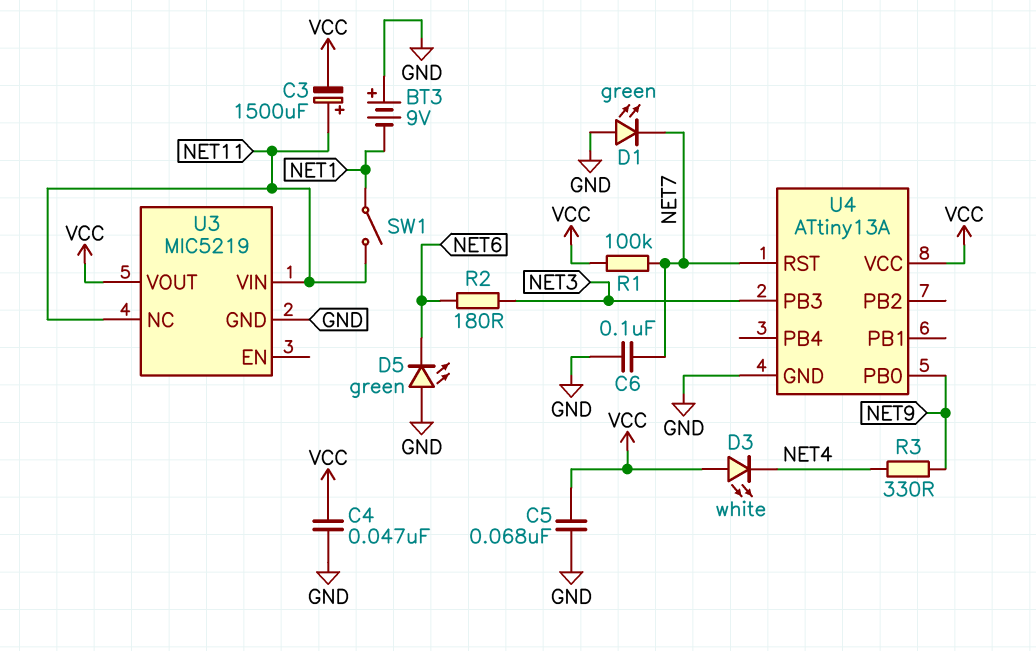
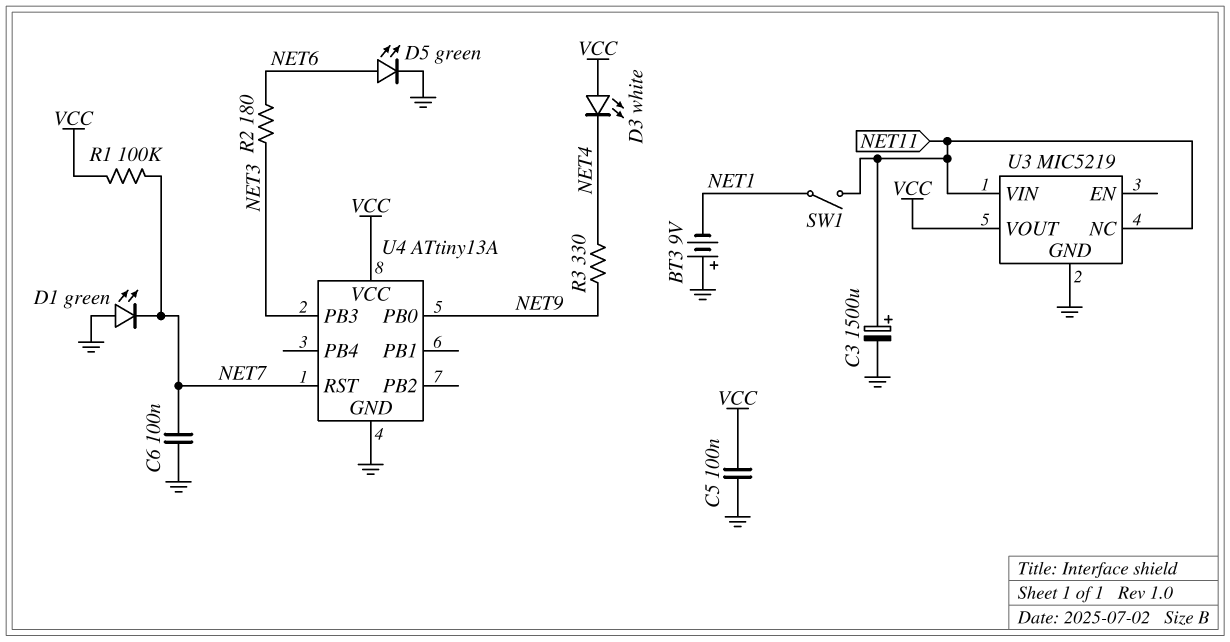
C3: 1500uF (plus NET11, minus VCC) -> 1500uF (plus NET11, minus GND)
C4: 47nF (GND, VCC) -> none
C5: 68nF (GND, VCC) -> 100nF (GND, VCC)
D5: LED green (A GND, K NET6) -> LED green (A NET6, K GND)

